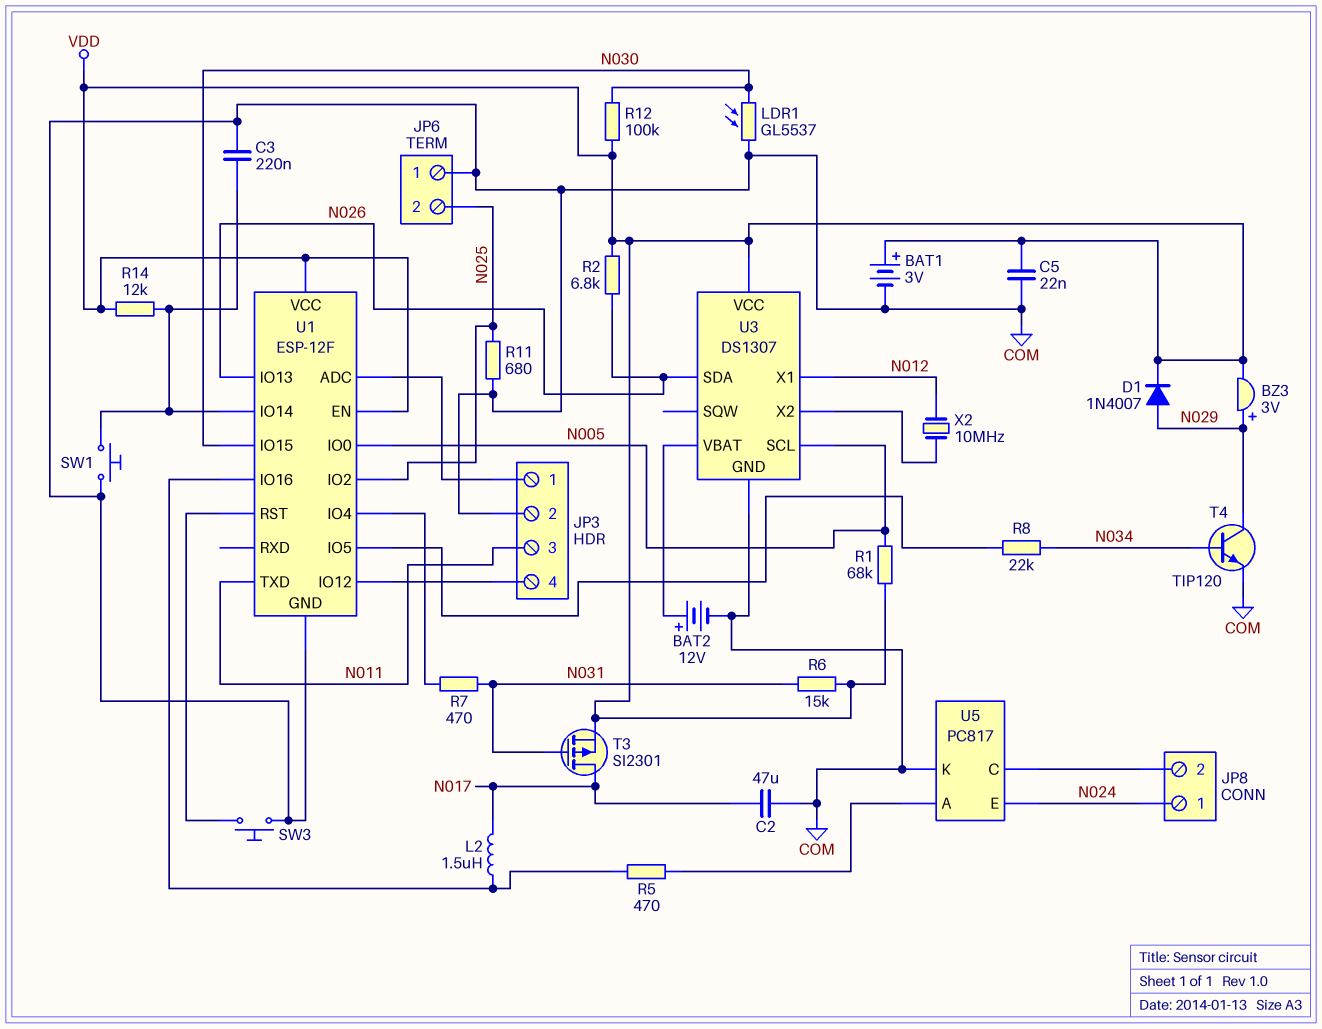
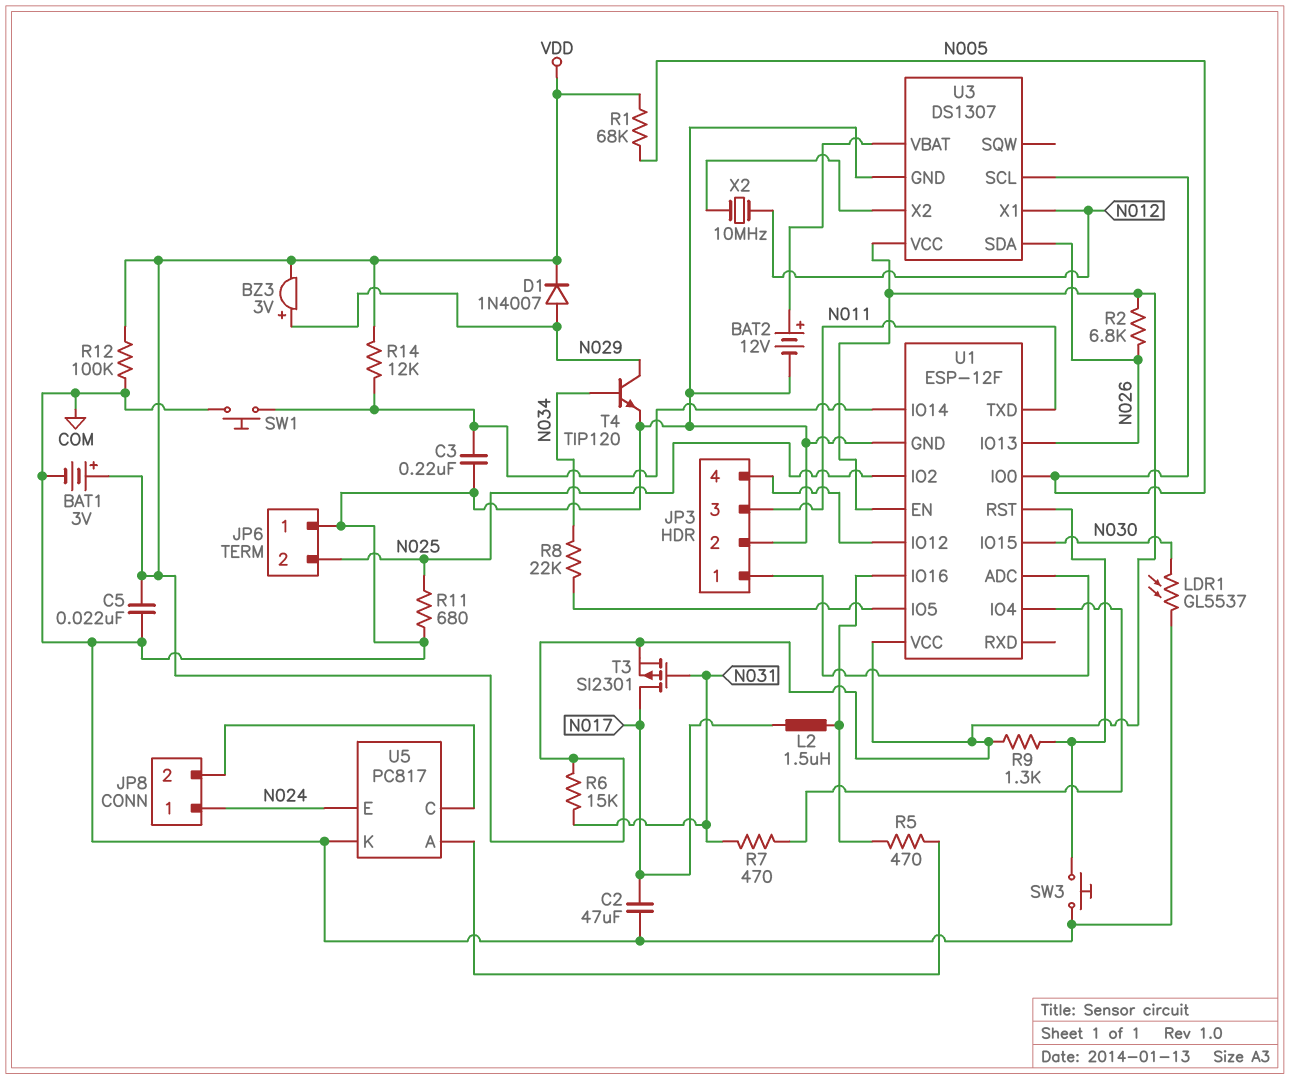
R9: none -> 1.3k (U1/RST, VDD)
R12: 100k (N030, VDD) -> 100k (COM, VDD)

